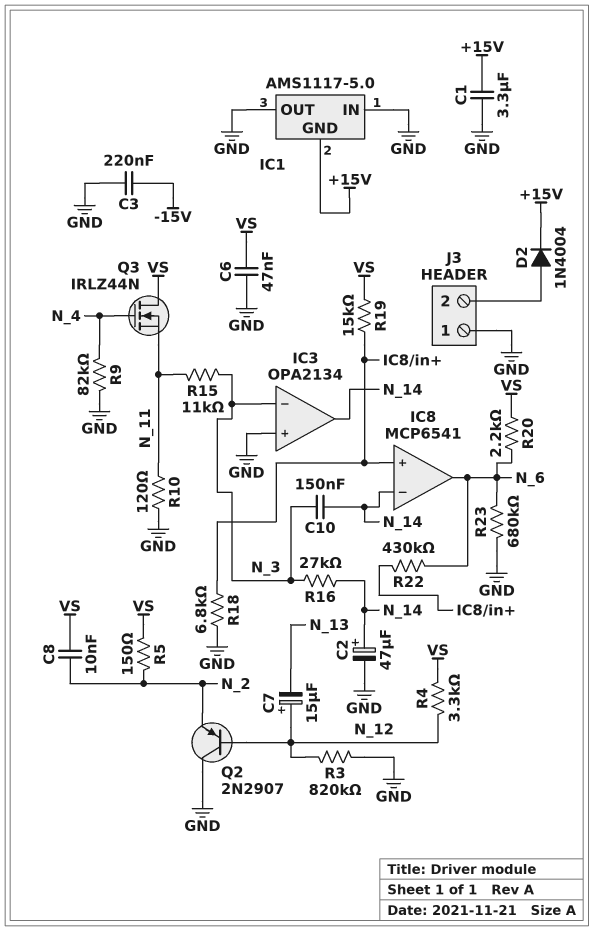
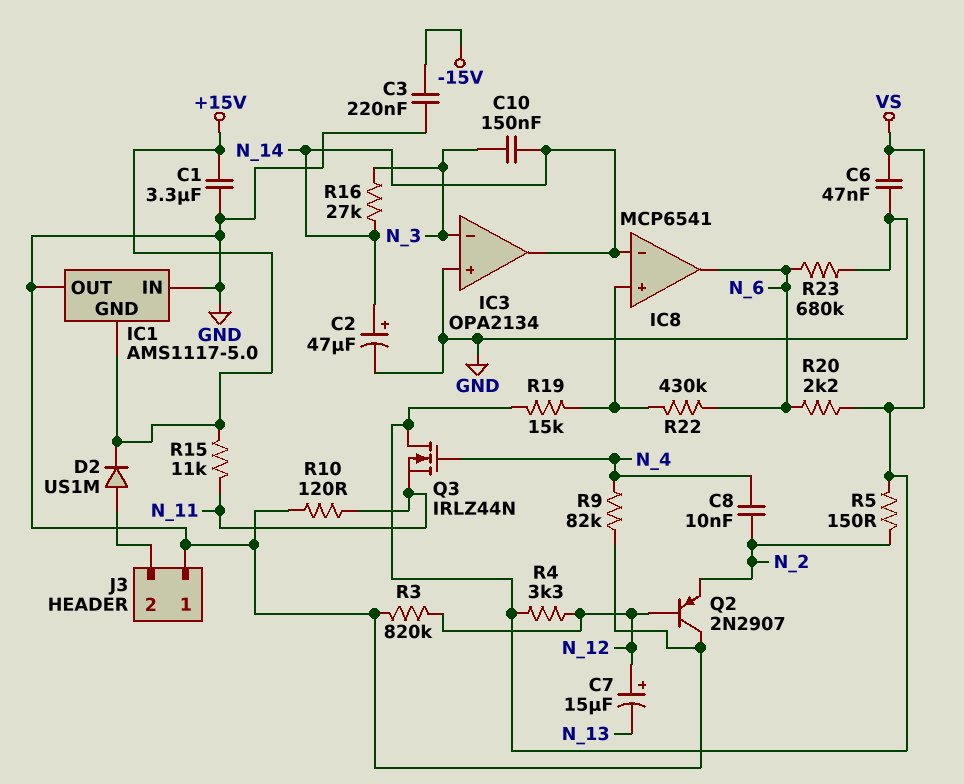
C8: 10nF (N_2, VS) -> 10nF (N_2, N_4)
D2: diode 1N4004 (A J3/2, K +15V) -> diode US1M (A J3/2, K +15V)
R15: 11k (N_3, N_11) -> 11k (+15V, N_11)
R18: 6.8k (GND, IC8/in+) -> none

